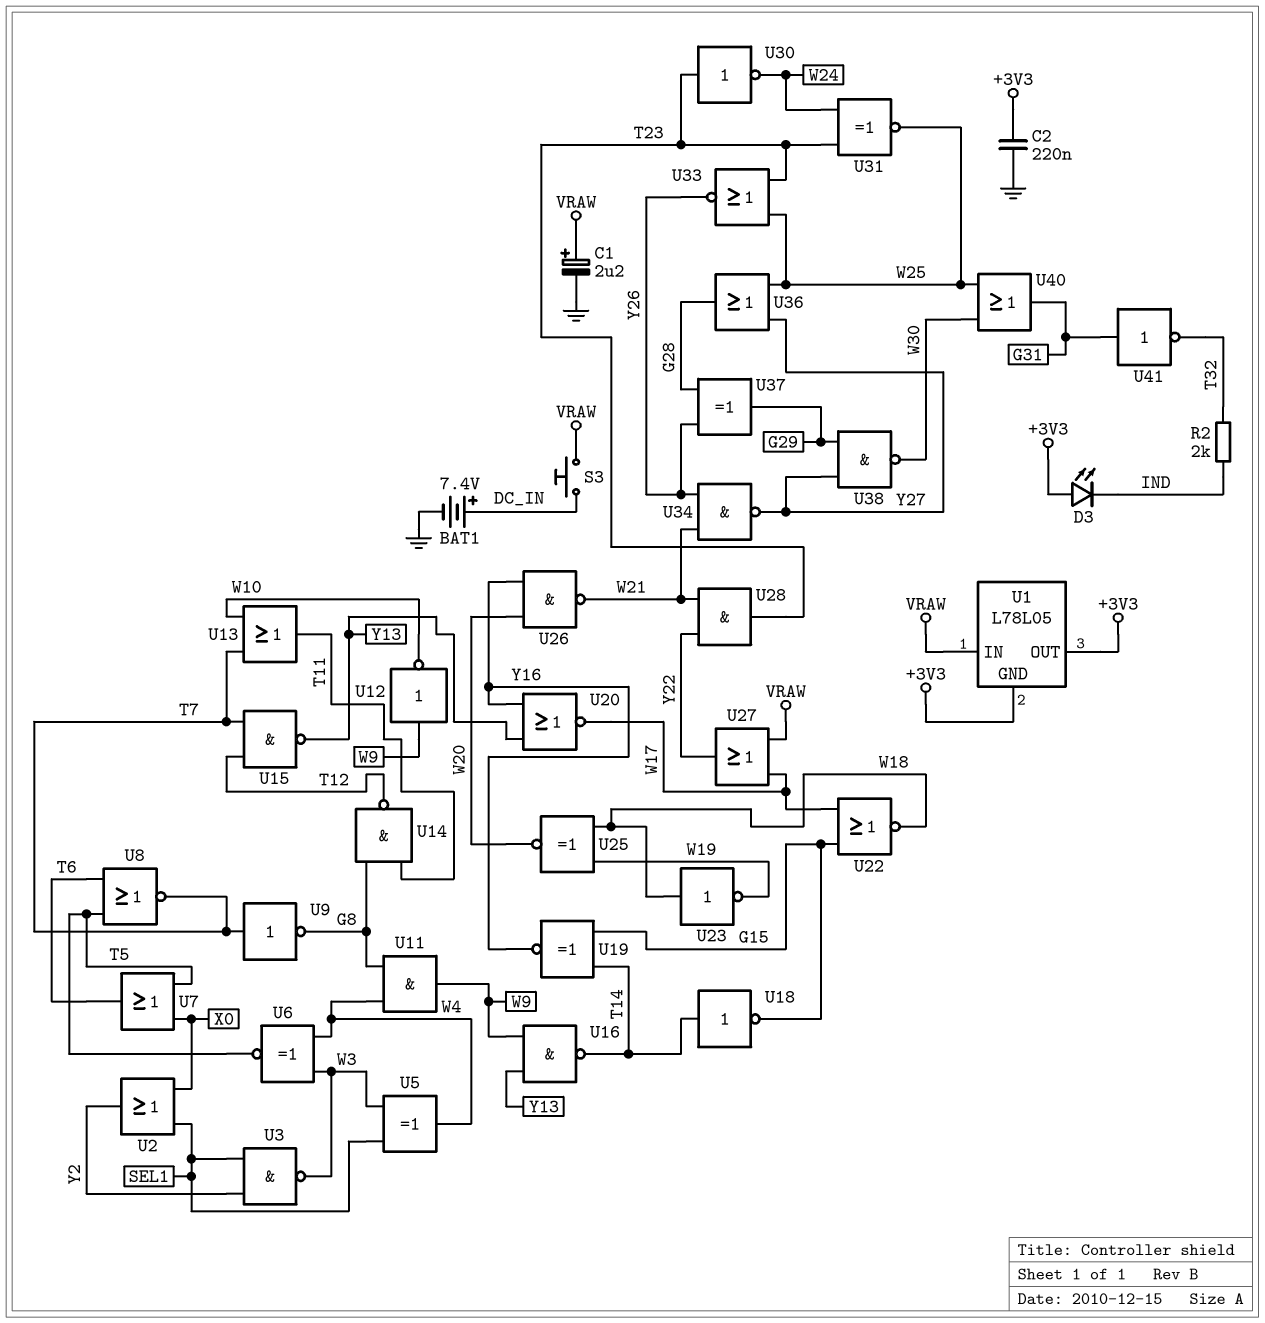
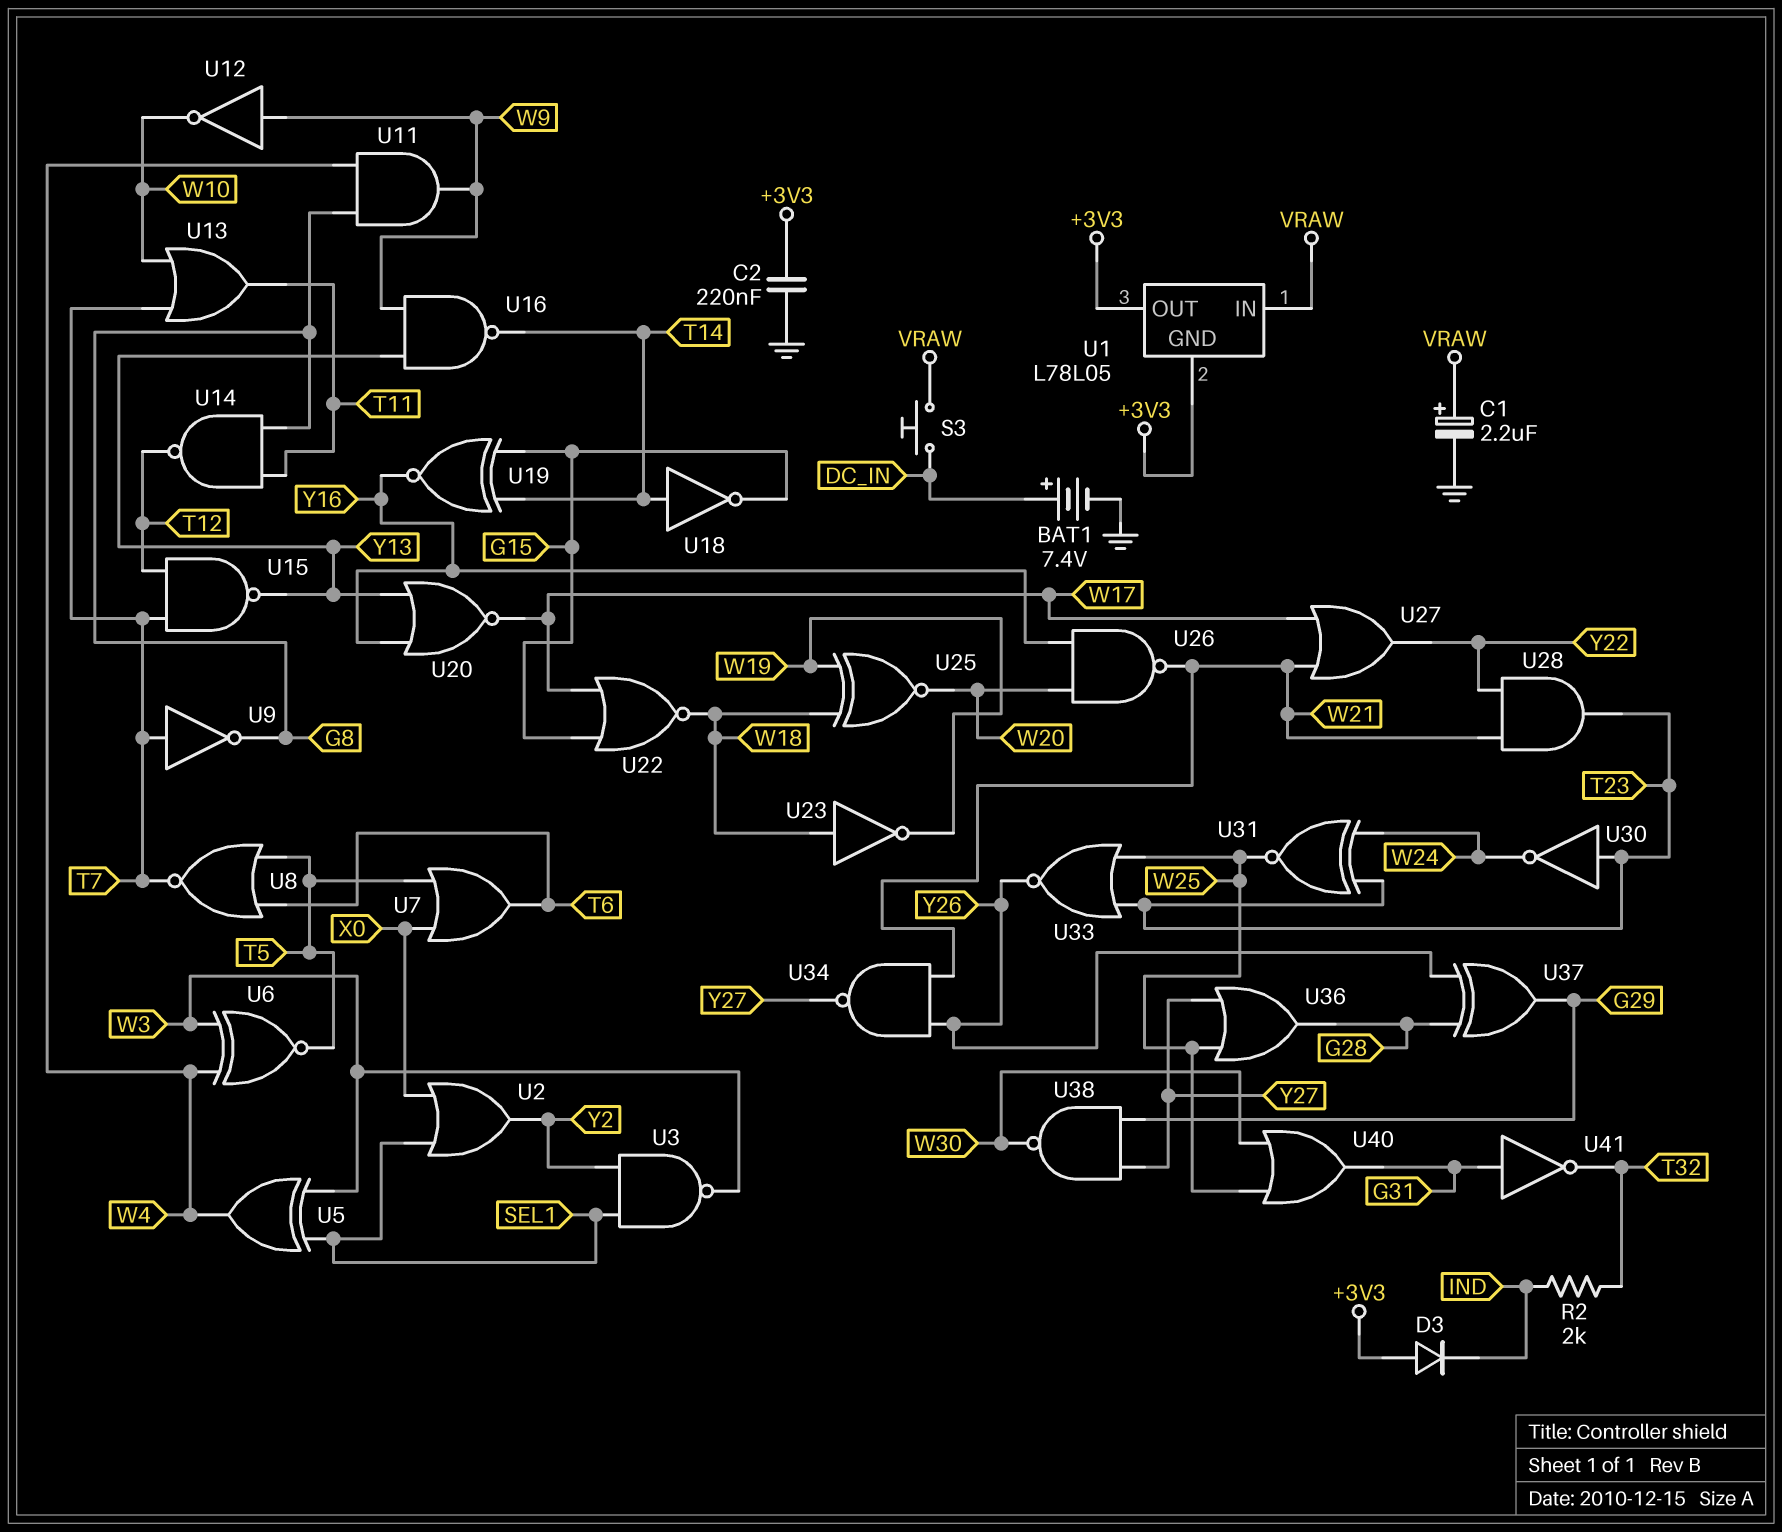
D3: LED (A +3V3, K IND) -> diode (A +3V3, K IND)
U27: OR (in VRAW, in W17, out Y22) -> OR (in W17, in W21, out Y22)

